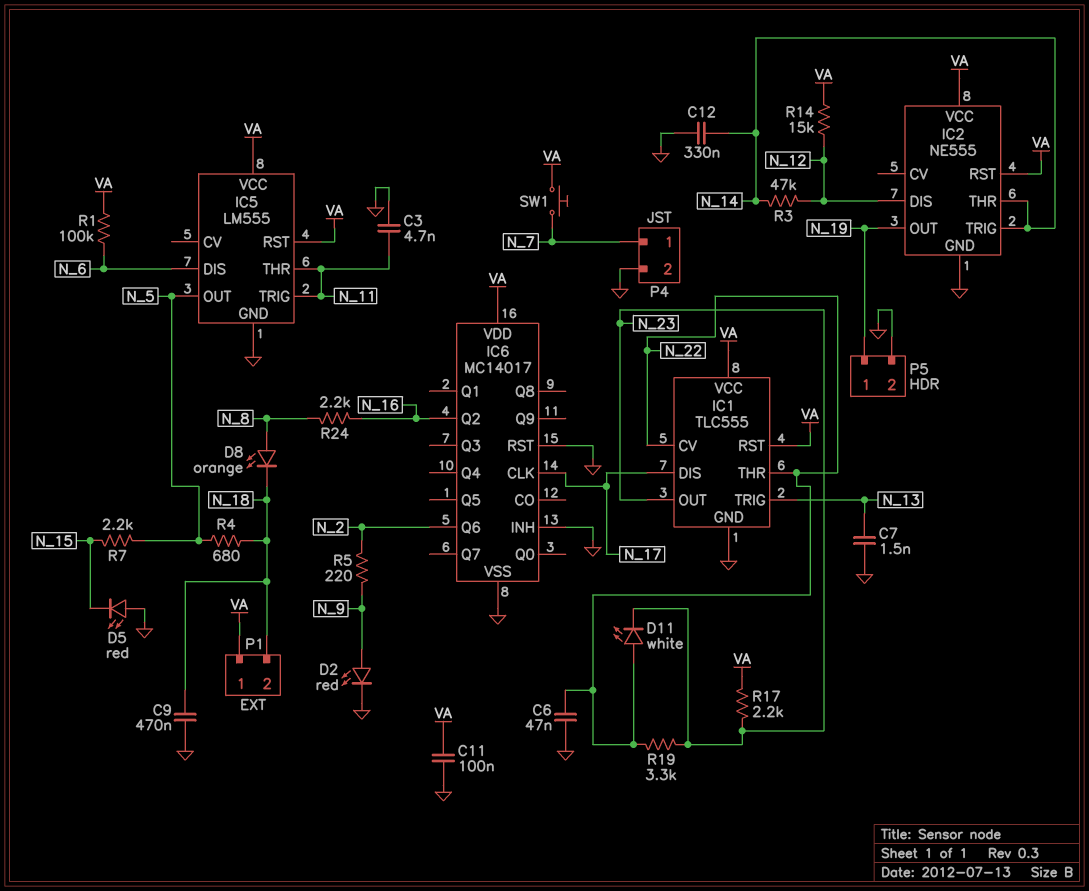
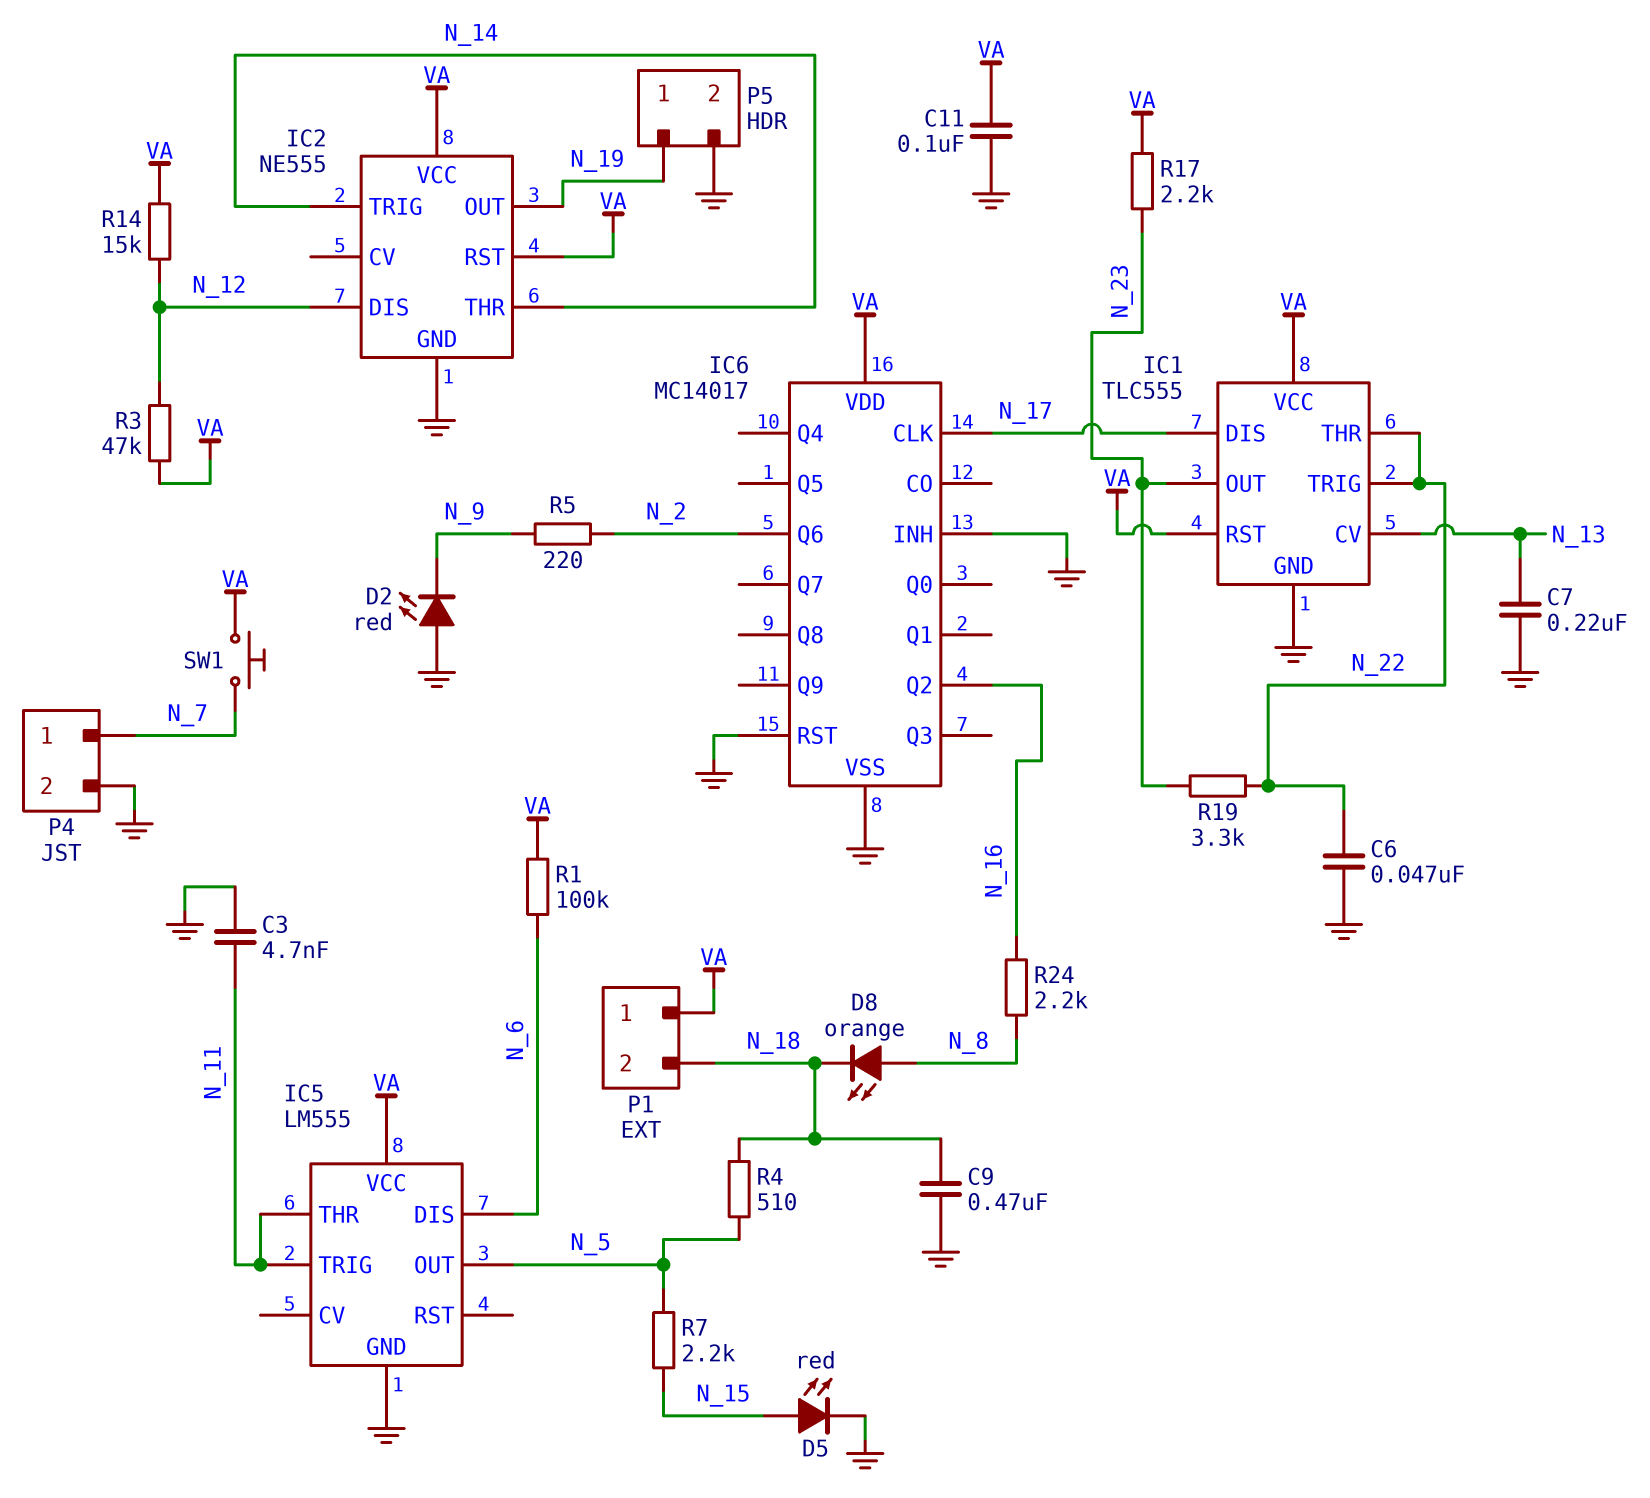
C7: 1.5nF (GND, N_13) -> 220nF (GND, N_13)
C12: 330nF (GND, N_14) -> none
D2: LED red (A N_9, K GND) -> LED red (A GND, K N_9)
D5: LED red (A GND, K N_15) -> LED red (A N_15, K GND)
D11: LED white (A N_22, K N_23) -> none
IC1 pin CV: N_22 -> N_13
IC1 pin TRIG: N_13 -> N_22
IC5 pin RST: VA -> none
R3: 47k (N_12, N_14) -> 47k (N_12, VA)
R4: 680 (N_5, N_18) -> 510 (N_5, N_18)

